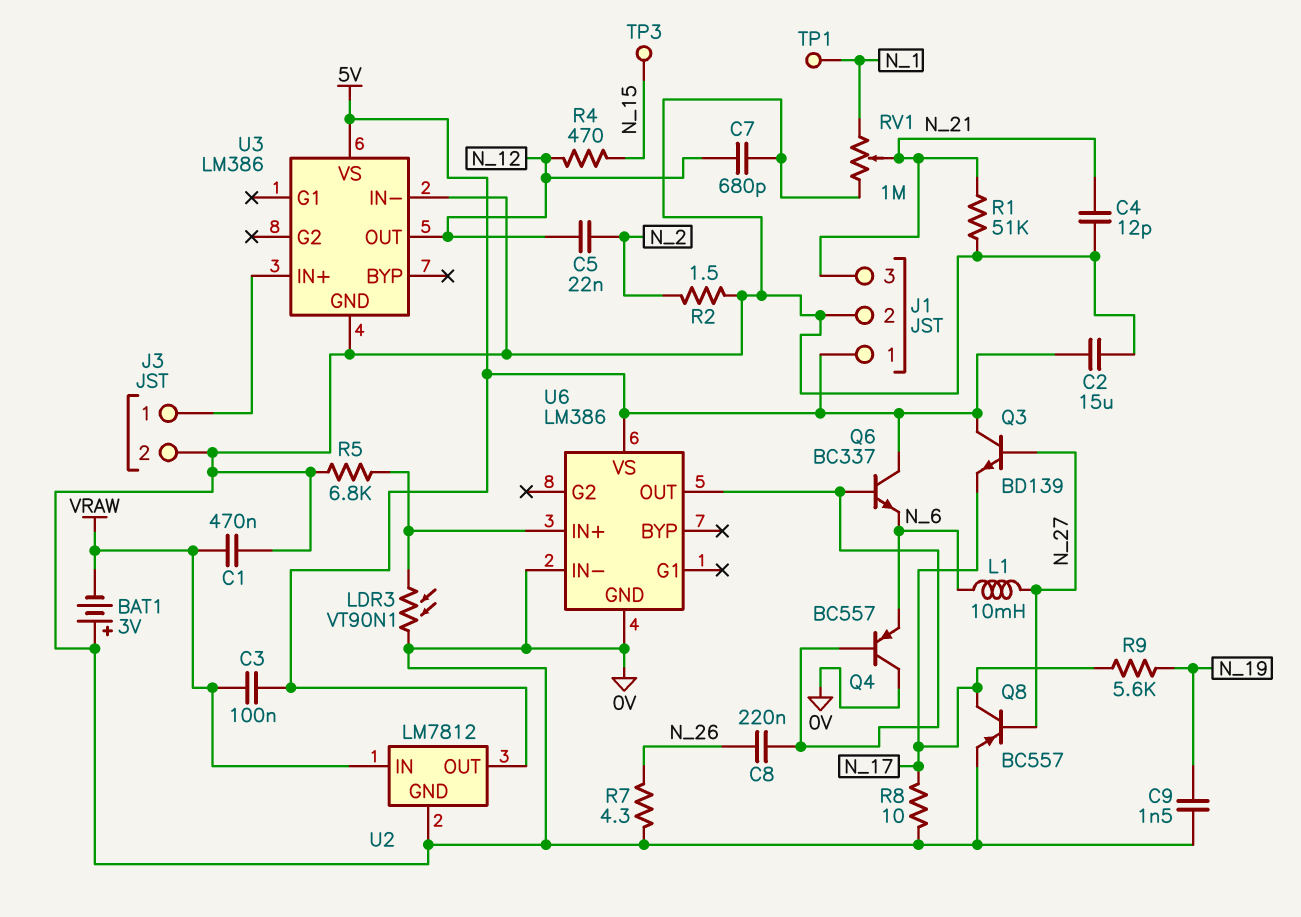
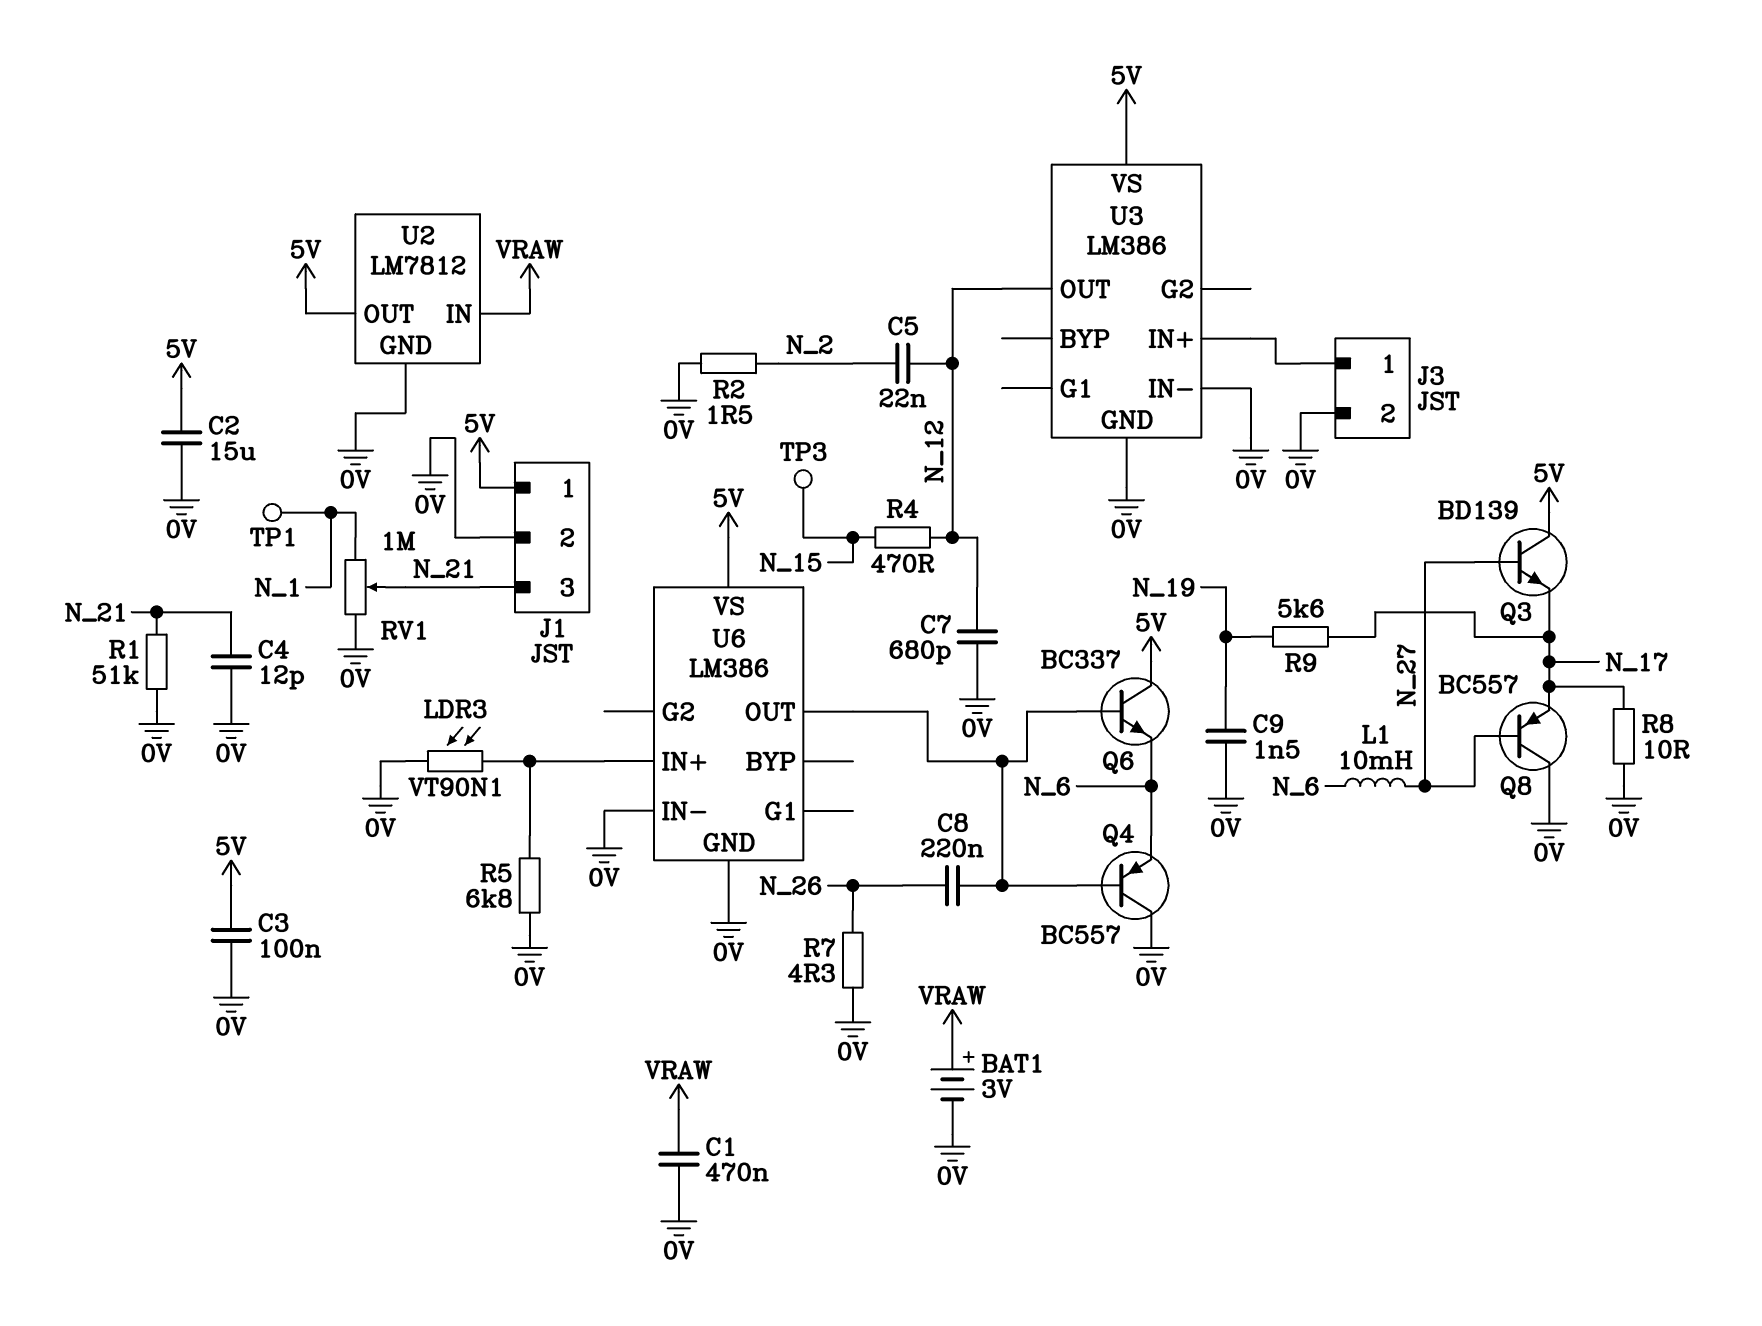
BAT1: 3V (plus 0V, minus VRAW) -> 3V (plus VRAW, minus 0V)
C3: 100nF (5V, VRAW) -> 100nF (0V, 5V)
Q8: PNP BC557 (B N_27, C N_17, E 0V) -> PNP BC557 (B N_27, C 0V, E N_17)

